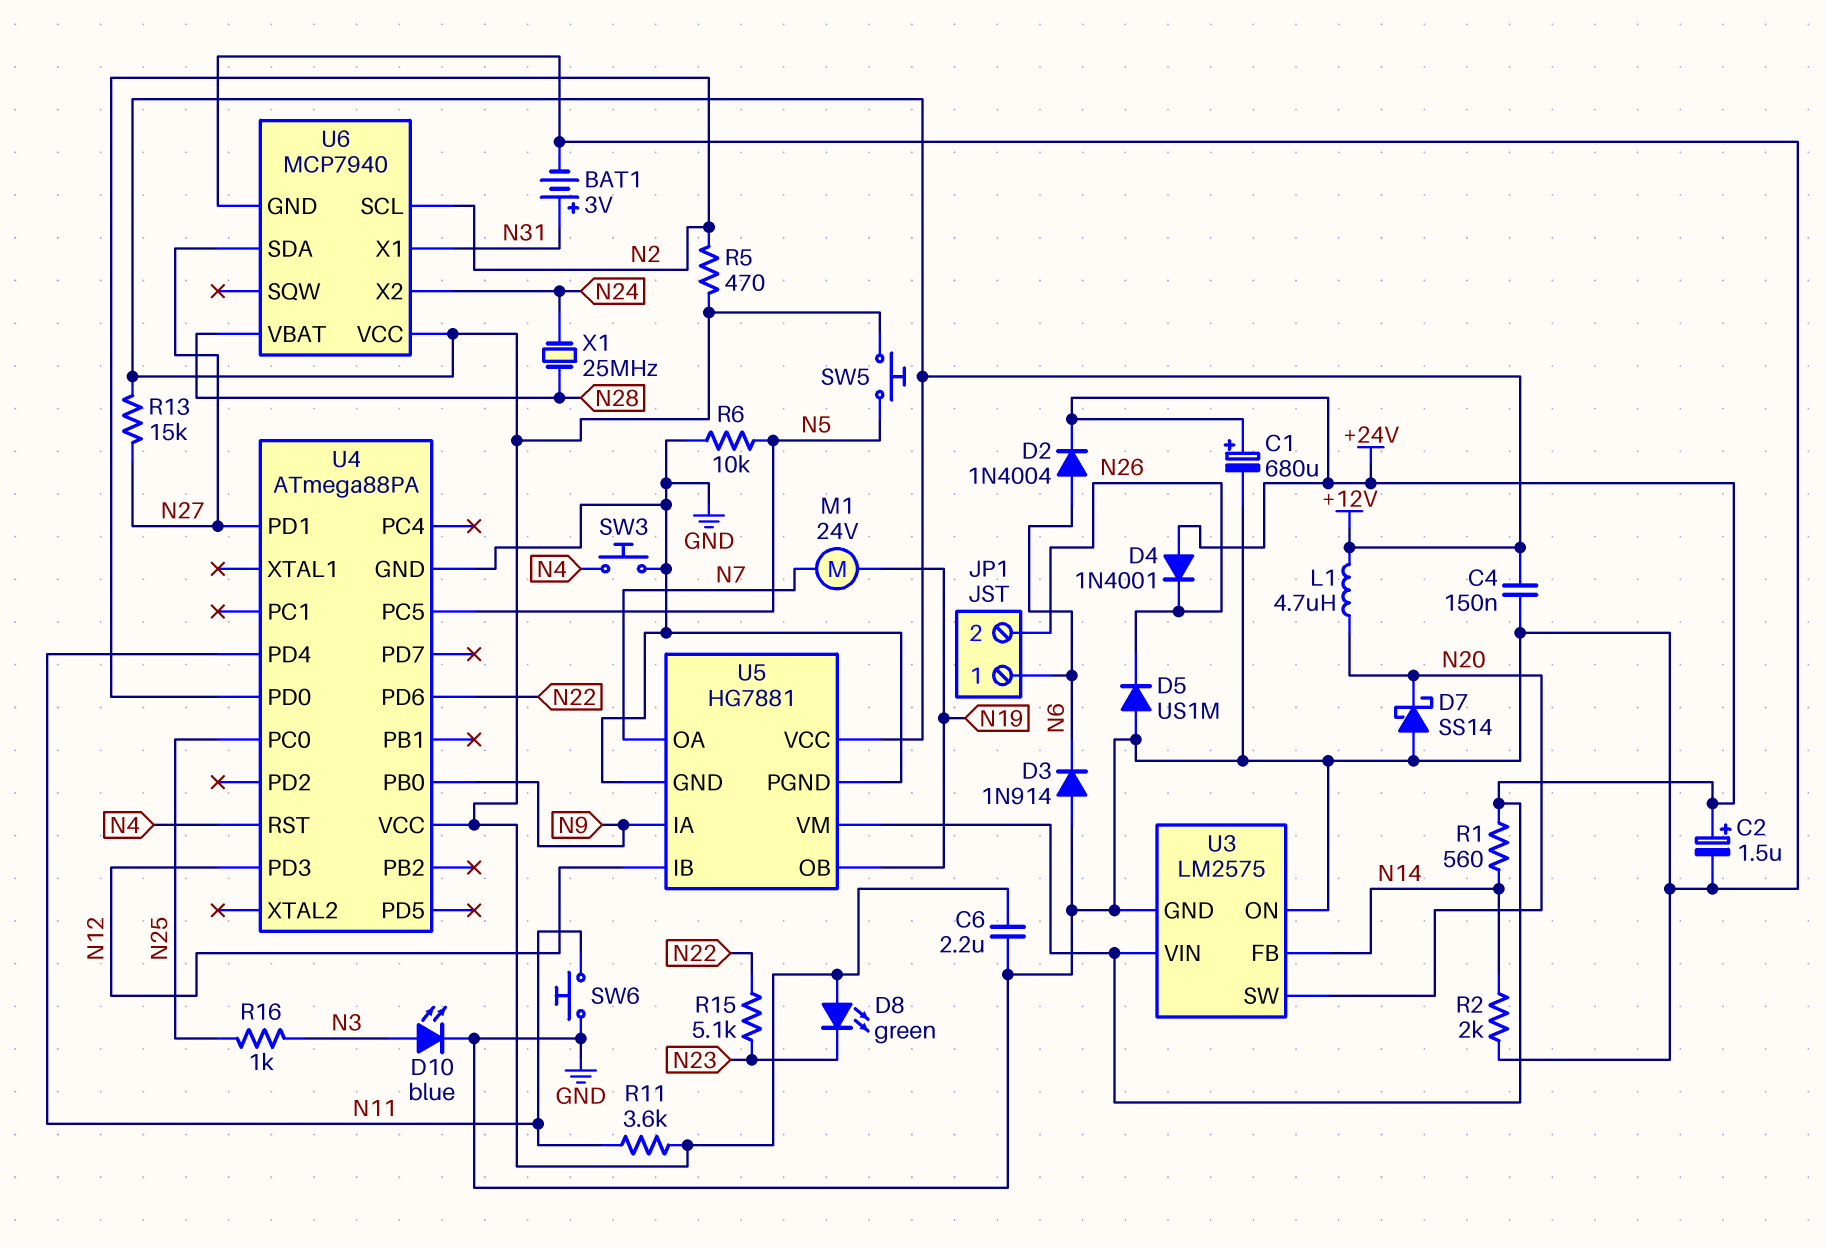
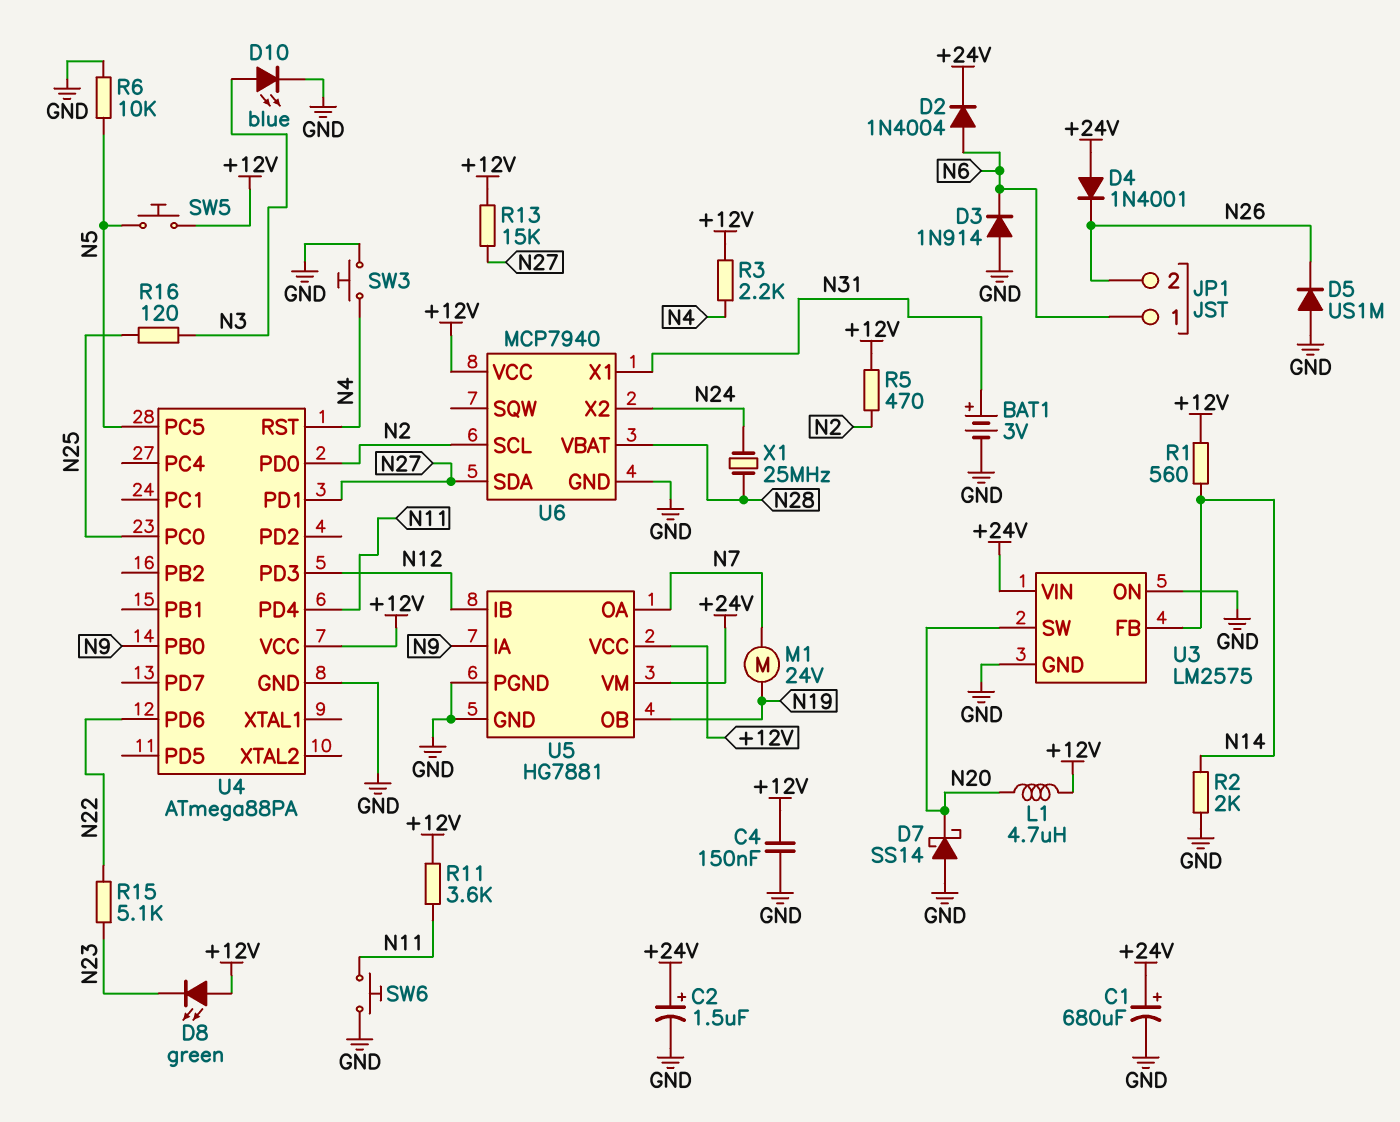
C6: 2.2uF (+12V, GND) -> none
R1: 560 (+24V, N14) -> 560 (+12V, N14)
R3: none -> 2.2k (+12V, N4)
R16: 1k (N3, N25) -> 120 (N3, N25)

